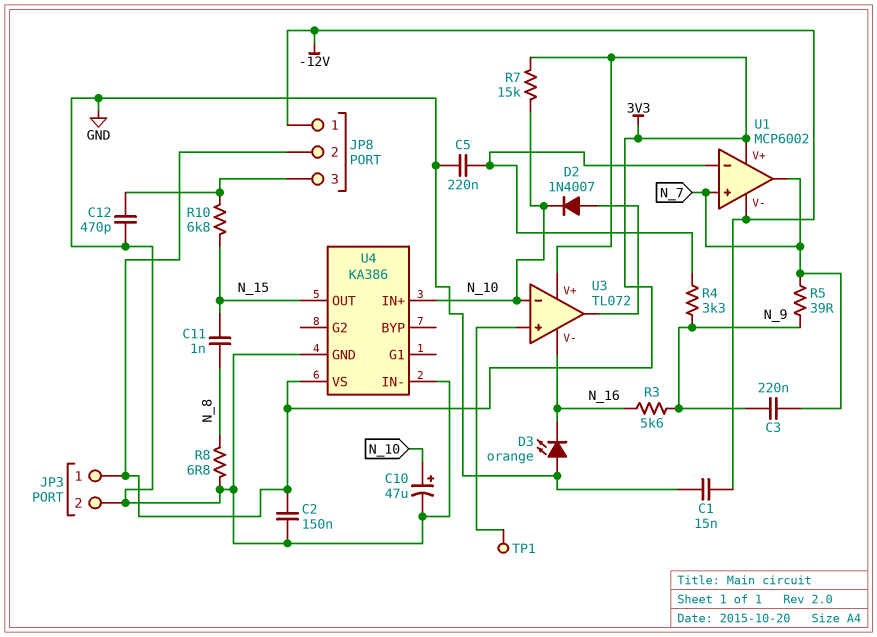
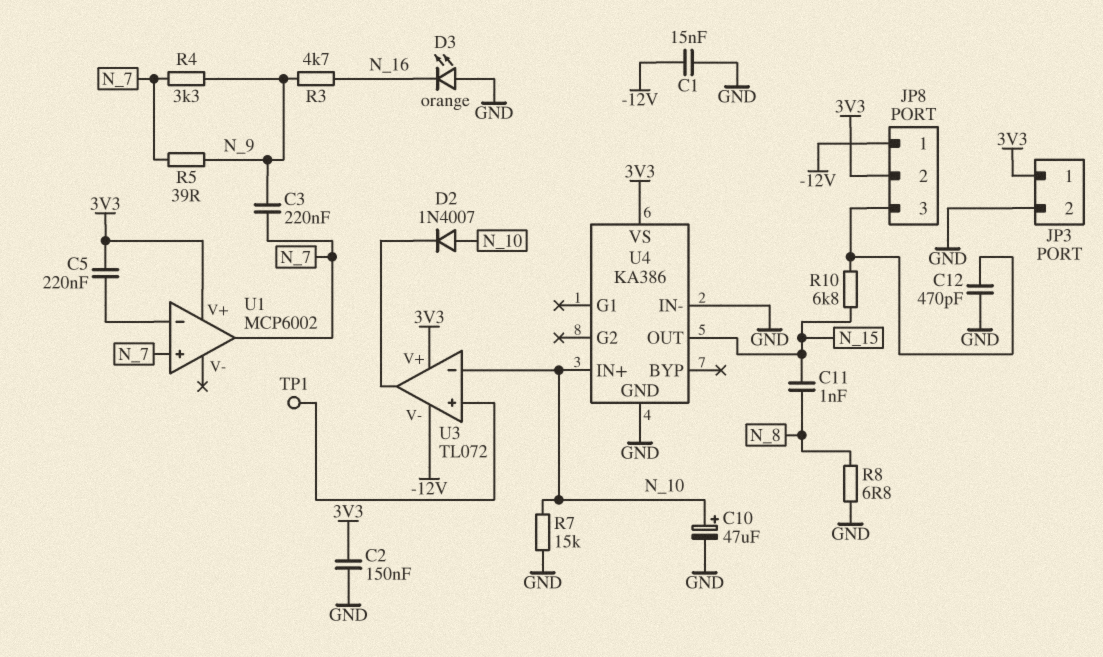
C5: 220nF (GND, U1/in-) -> 220nF (3V3, U1/in-)
D2: diode 1N4007 (A U3/out, K N_10) -> diode 1N4007 (A N_10, K U3/out)
R3: 5.6k (N_9, N_16) -> 4.7k (N_9, N_16)
R4: 3.3k (N_9, U1/in-) -> 3.3k (N_7, N_9)
R7: 15k (3V3, N_10) -> 15k (GND, N_10)
U1 pin V-: -12V -> none
U3 pin V-: N_16 -> -12V

